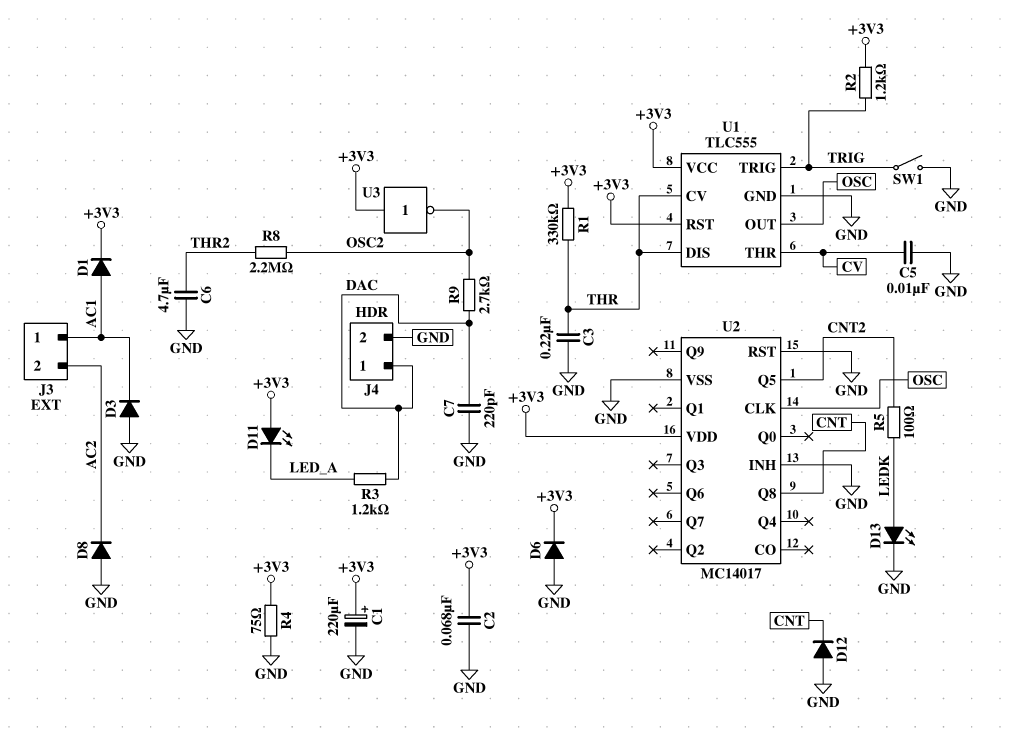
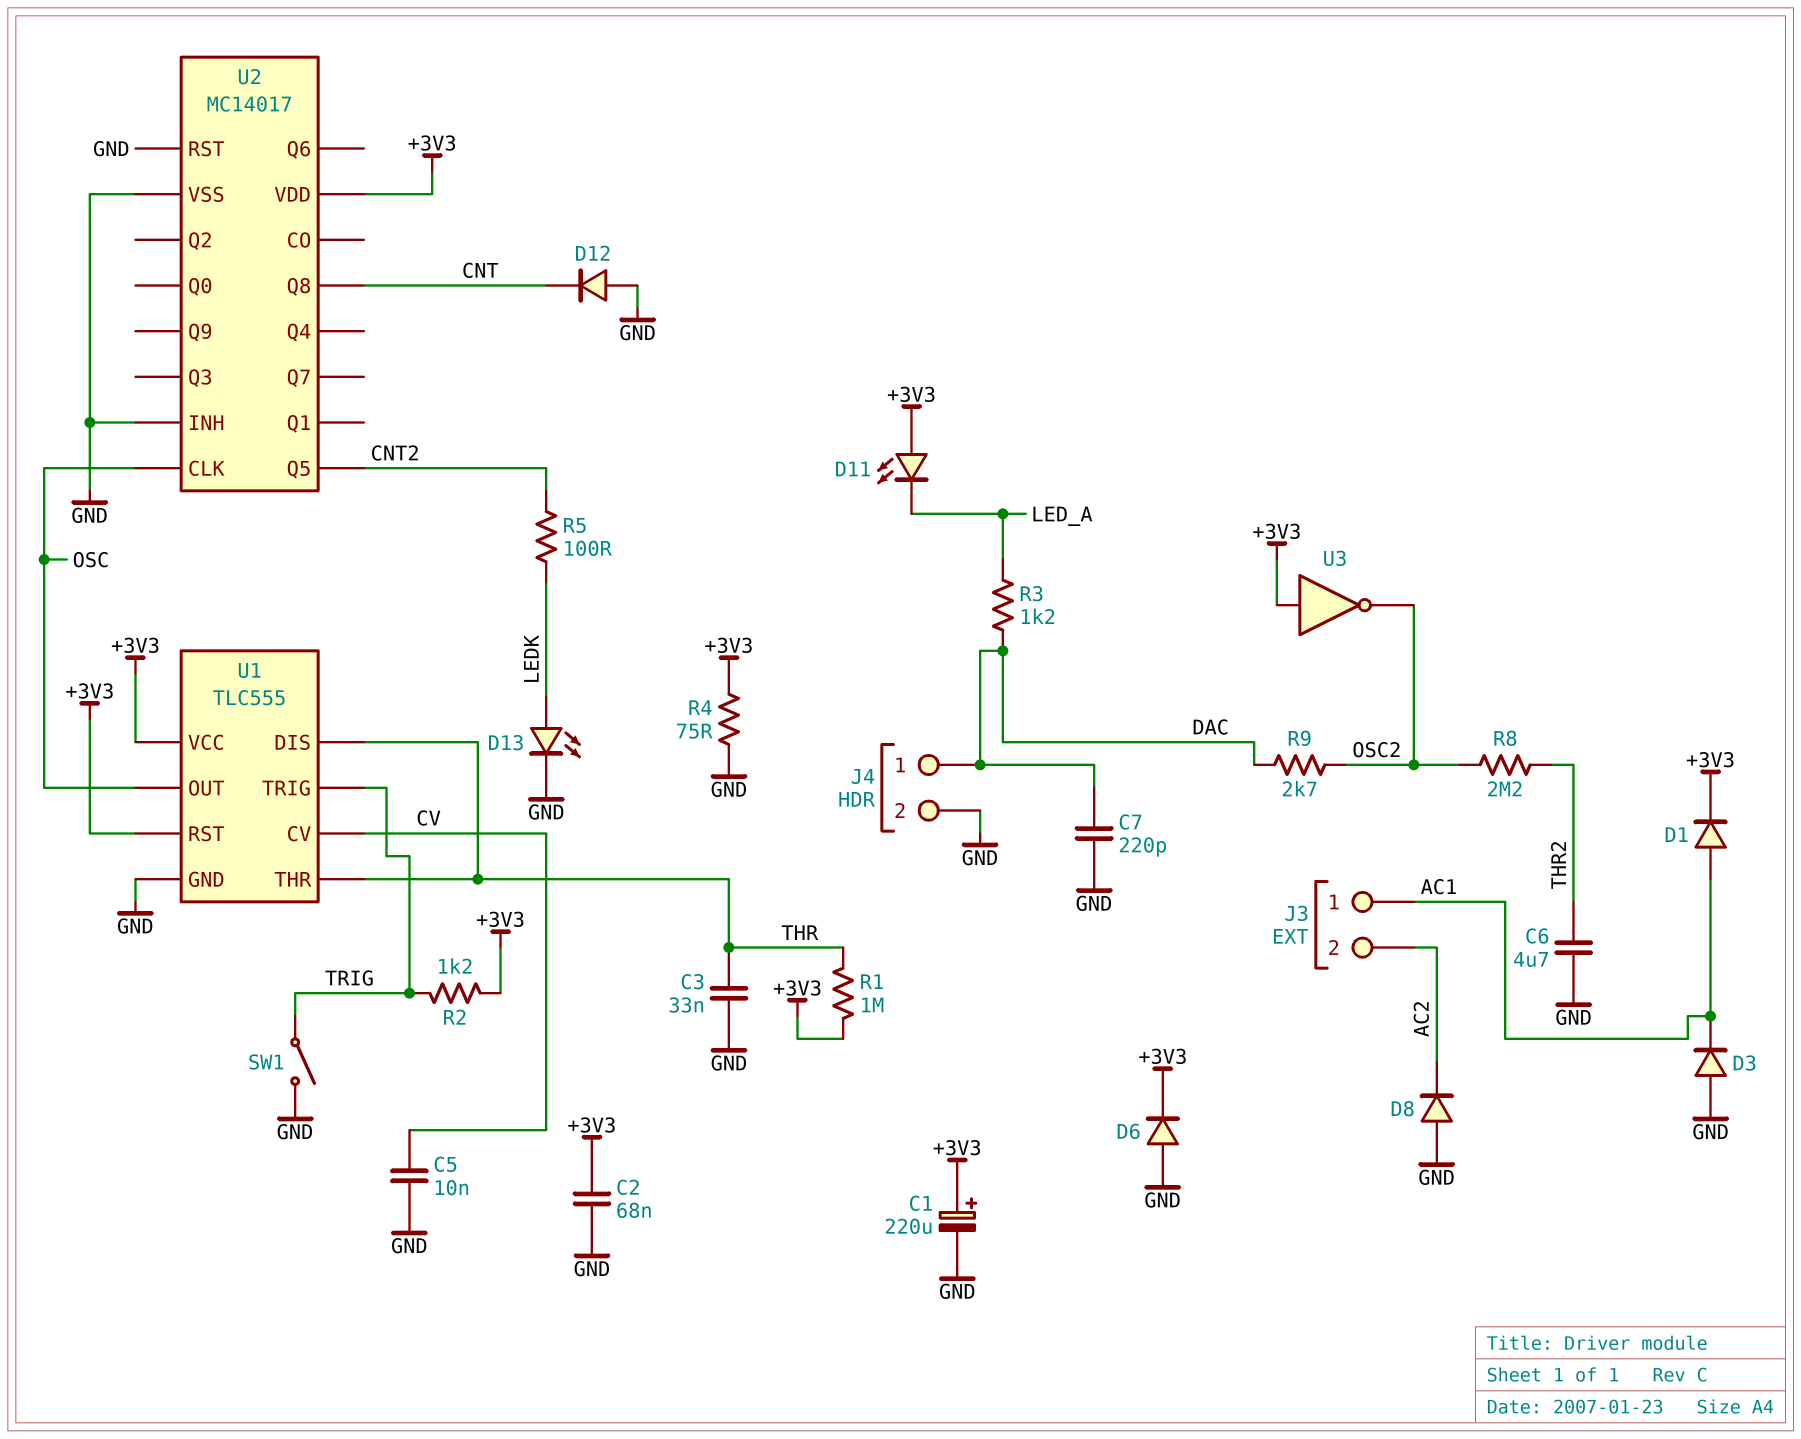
C3: 220nF (GND, THR) -> 33nF (GND, THR)
R1: 330k (+3V3, THR) -> 1M (+3V3, THR)
U1 pin CV: THR -> CV
U1 pin THR: CV -> THR

